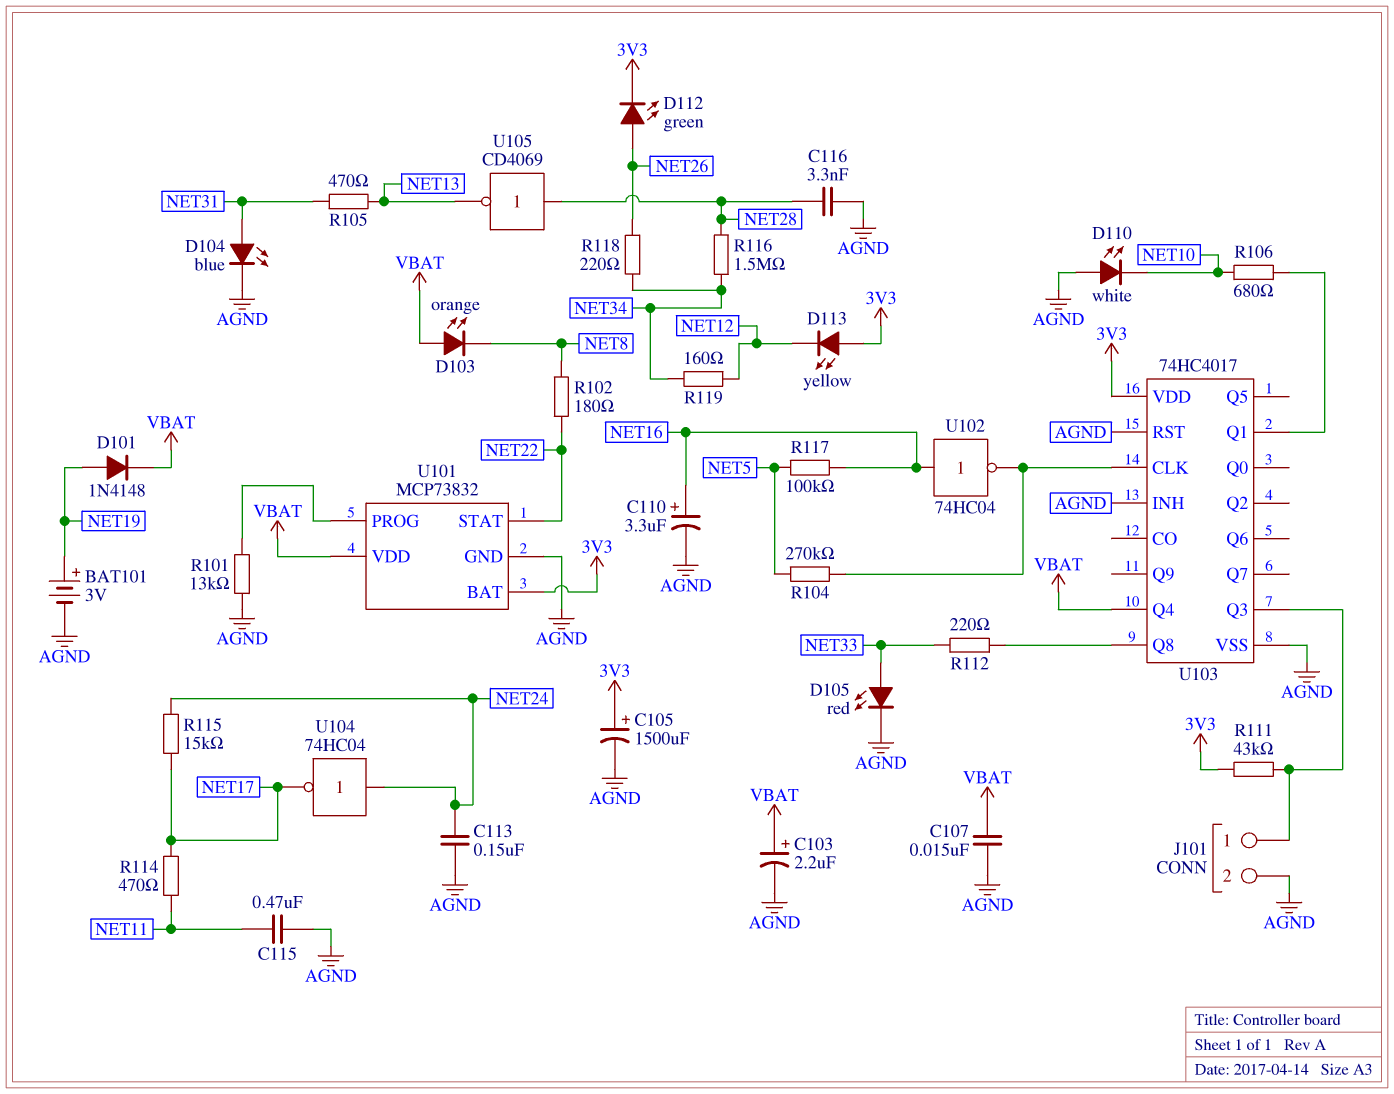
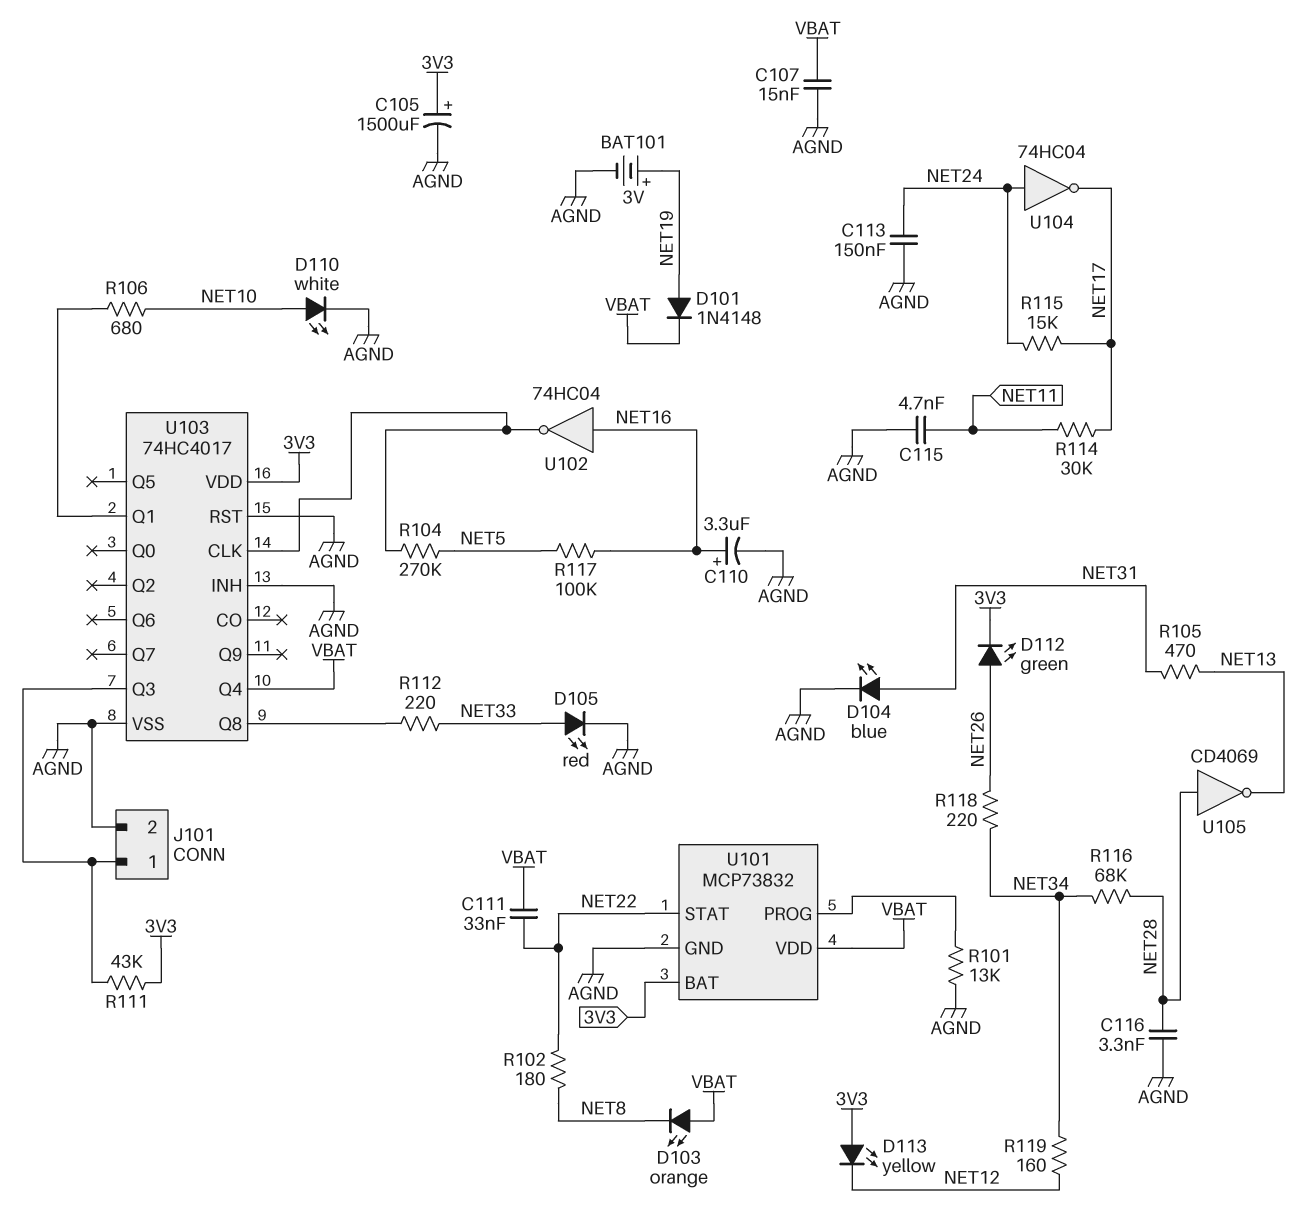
C103: 2.2uF (plus VBAT, minus AGND) -> none
C111: none -> 33nF (NET22, VBAT)
C115: 470nF (AGND, NET11) -> 4.7nF (AGND, NET11)
D110: LED white (A AGND, K NET10) -> LED white (A NET10, K AGND)
R114: 470 (NET11, NET17) -> 30k (NET11, NET17)
R116: 1.5M (NET28, NET34) -> 68k (NET28, NET34)

